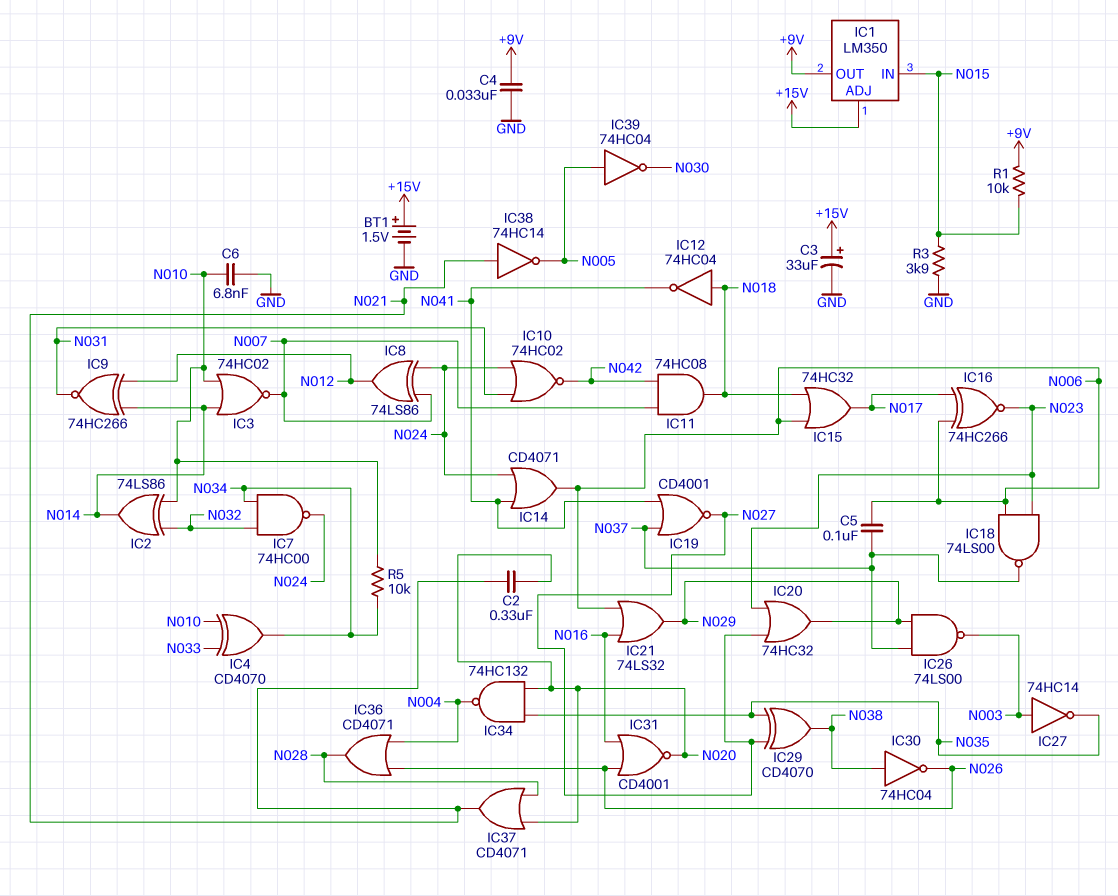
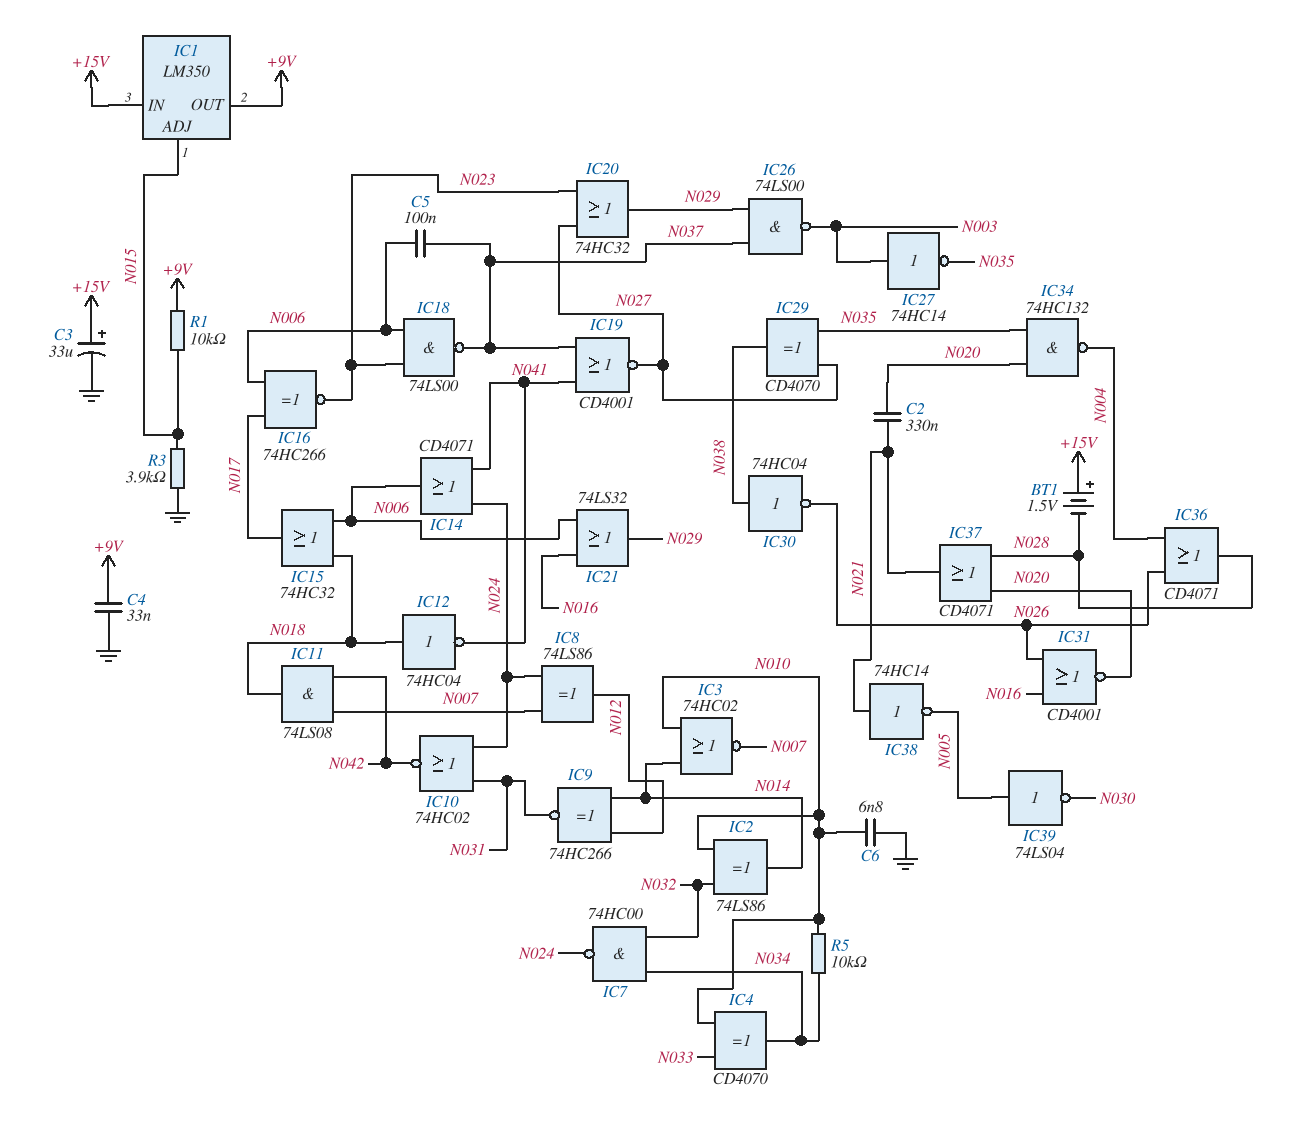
BT1: 1.5V (plus +15V, minus GND) -> 1.5V (plus +15V, minus N028)
IC1 pin ADJ: +15V -> N015
IC1 pin IN: N015 -> +15V
IC11: AND 74HC08 (in N007, in N042, out N018) -> AND 74LS08 (in N007, in N042, out N018)
IC39: NOT 74HC04 (in N005, out N030) -> NOT 74LS04 (in N005, out N030)

